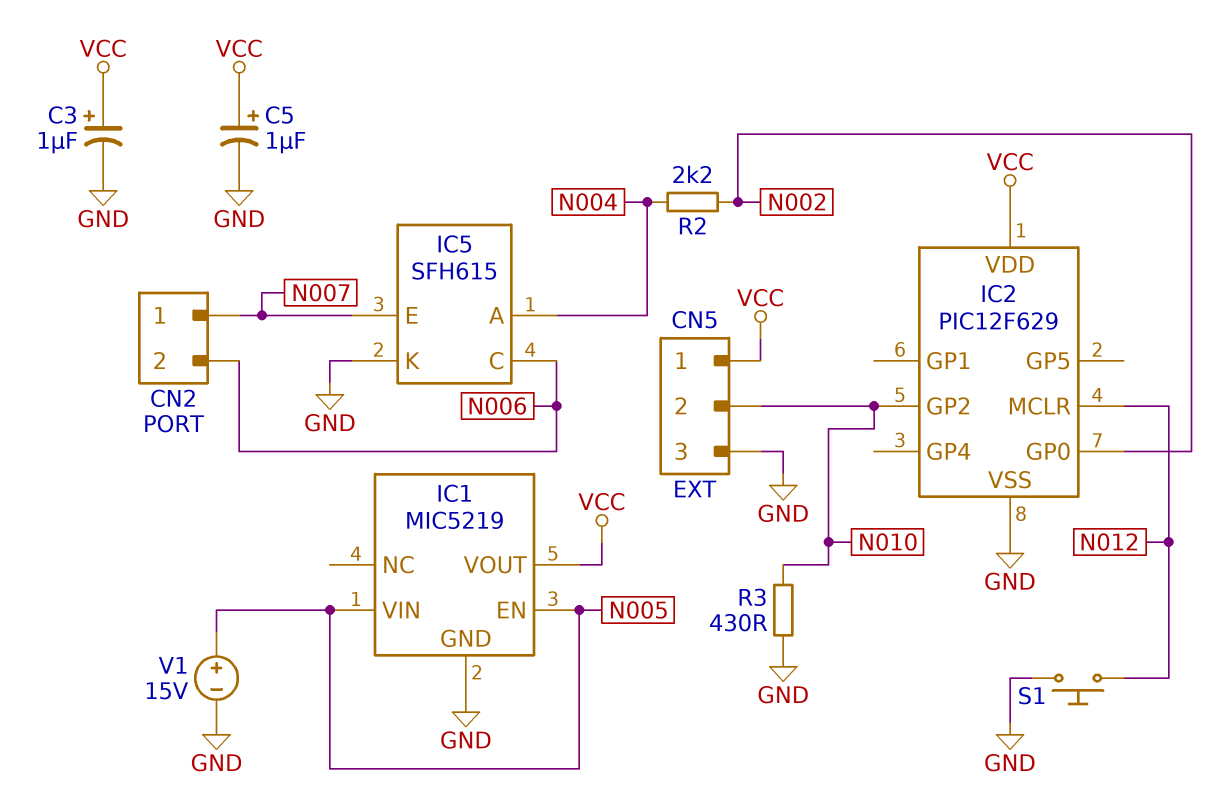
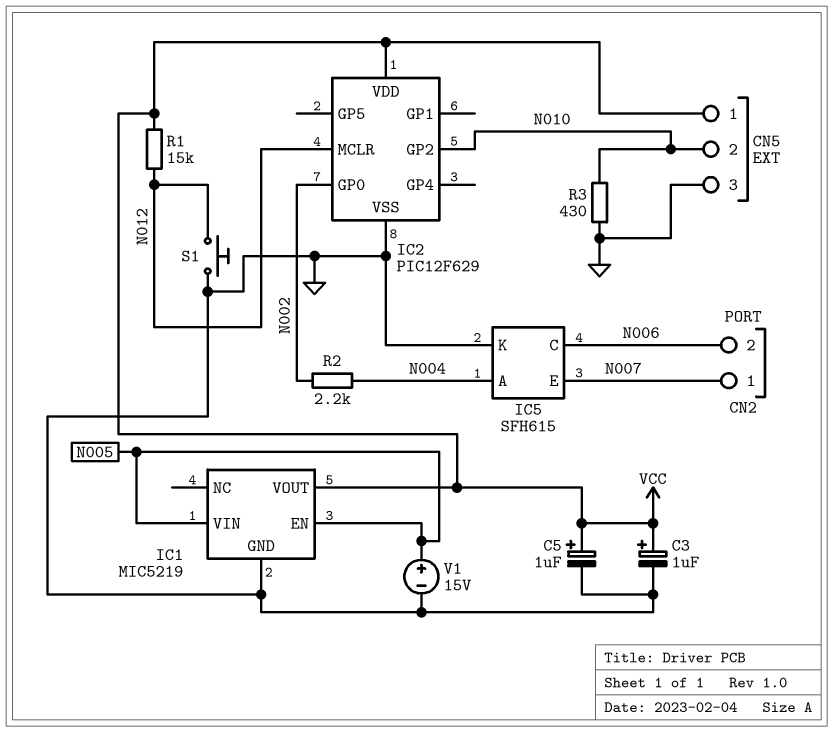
R1: none -> 15k (N012, VCC)

